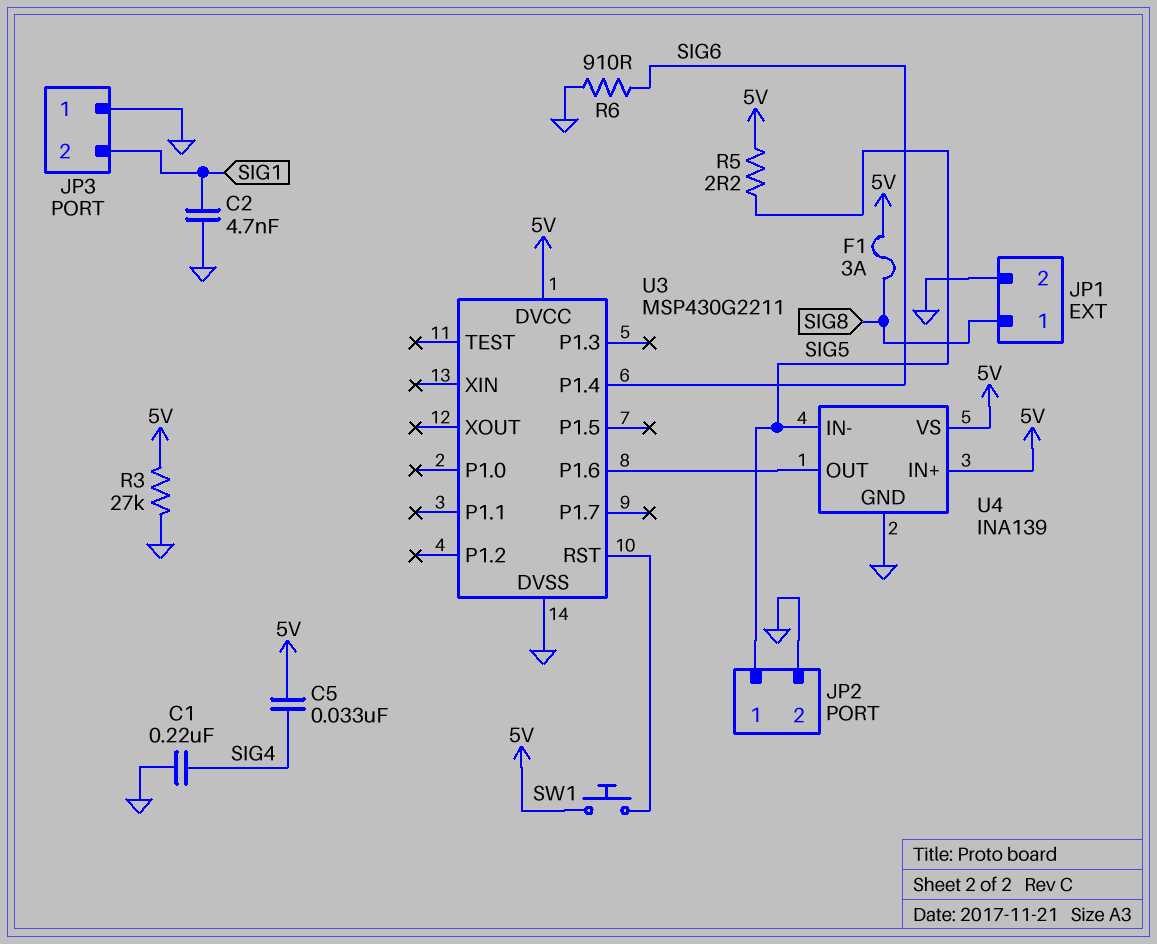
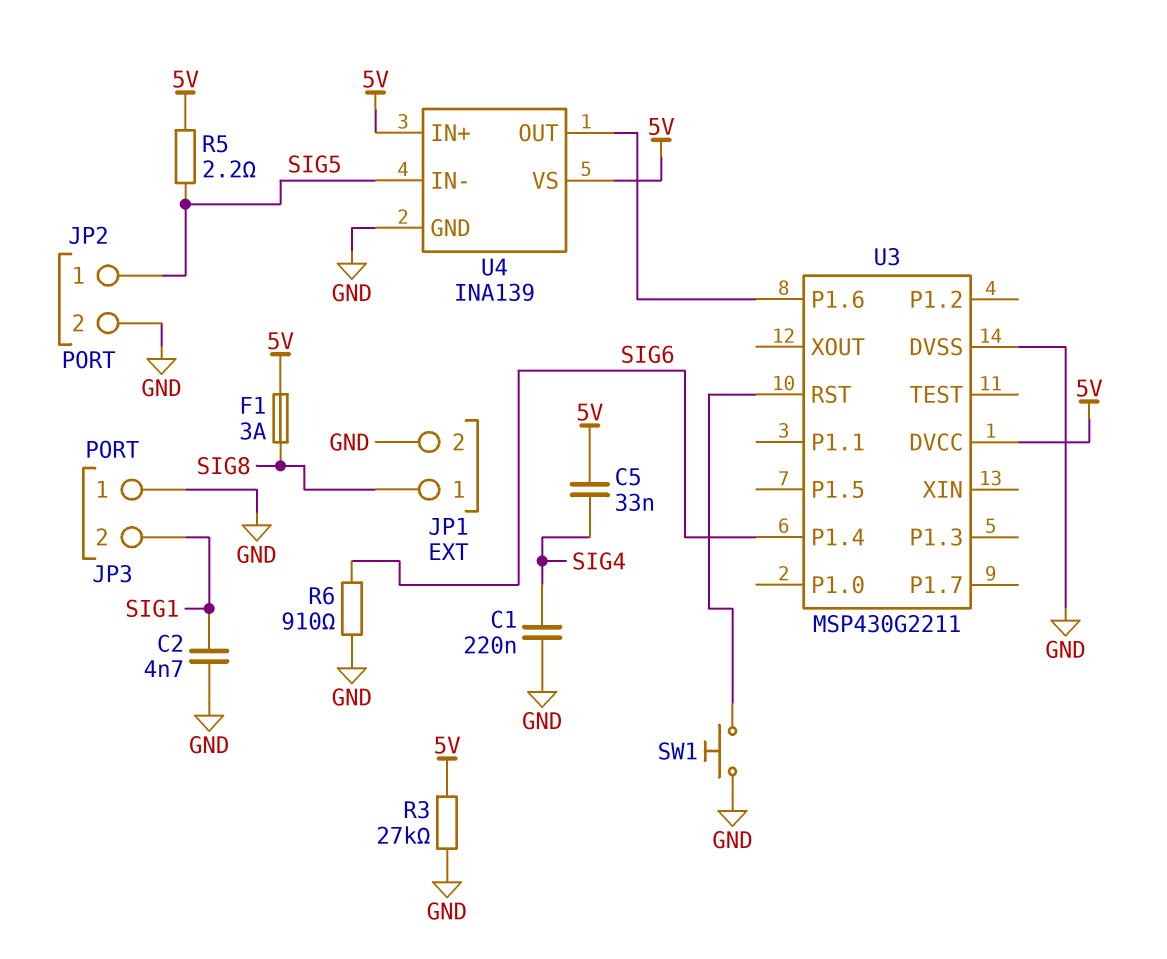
SW1: button (5V, U3/RST) -> button (GND, U3/RST)

